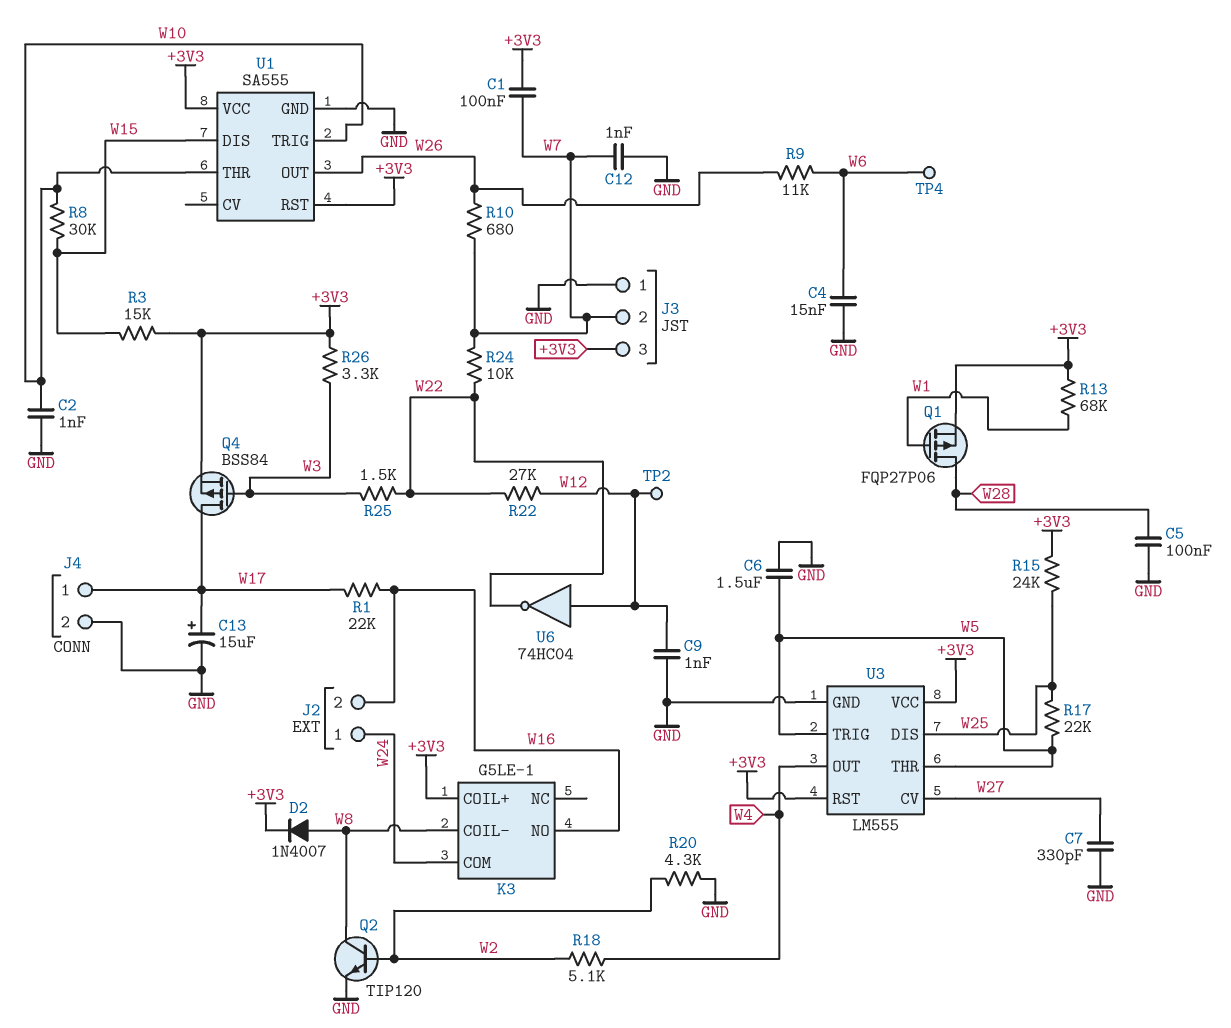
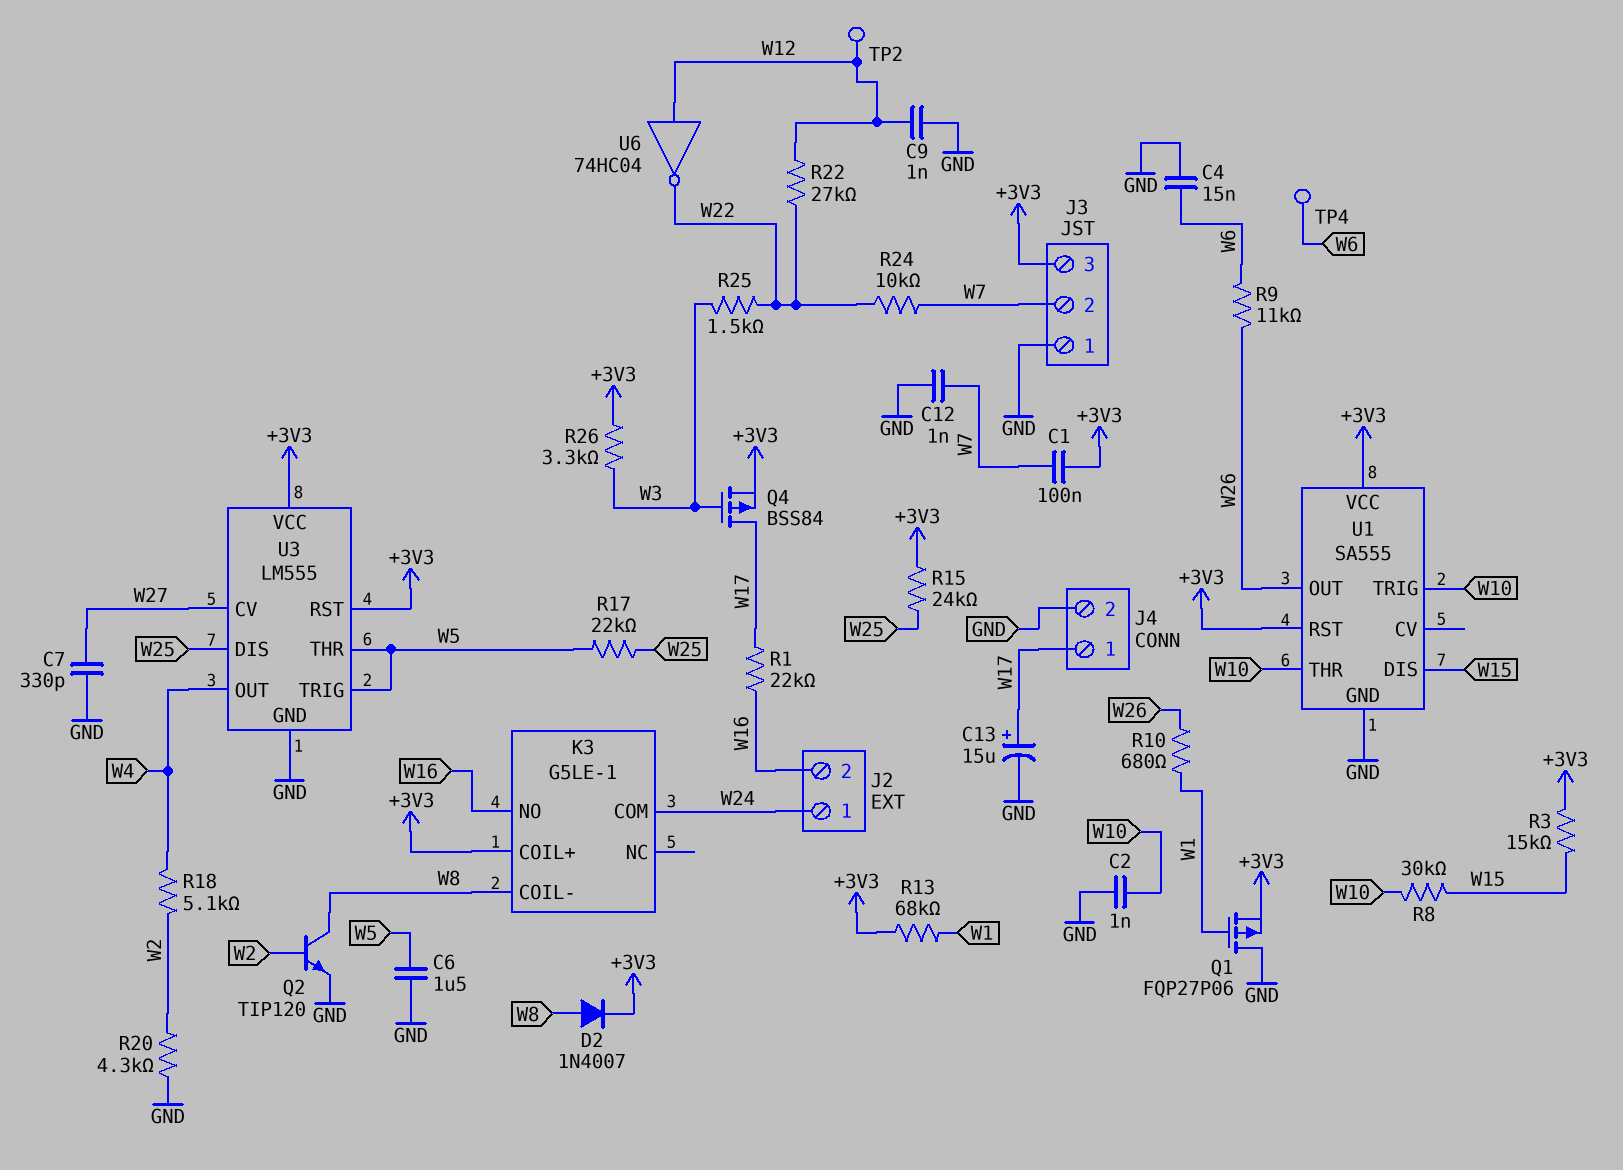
C5: 100nF (GND, W28) -> none
Q1: PMOS FQP27P06 (G W1, D W28, S +3V3) -> PMOS FQP27P06 (G W1, D GND, S +3V3)
R10: 680 (W7, W26) -> 680 (W1, W26)

